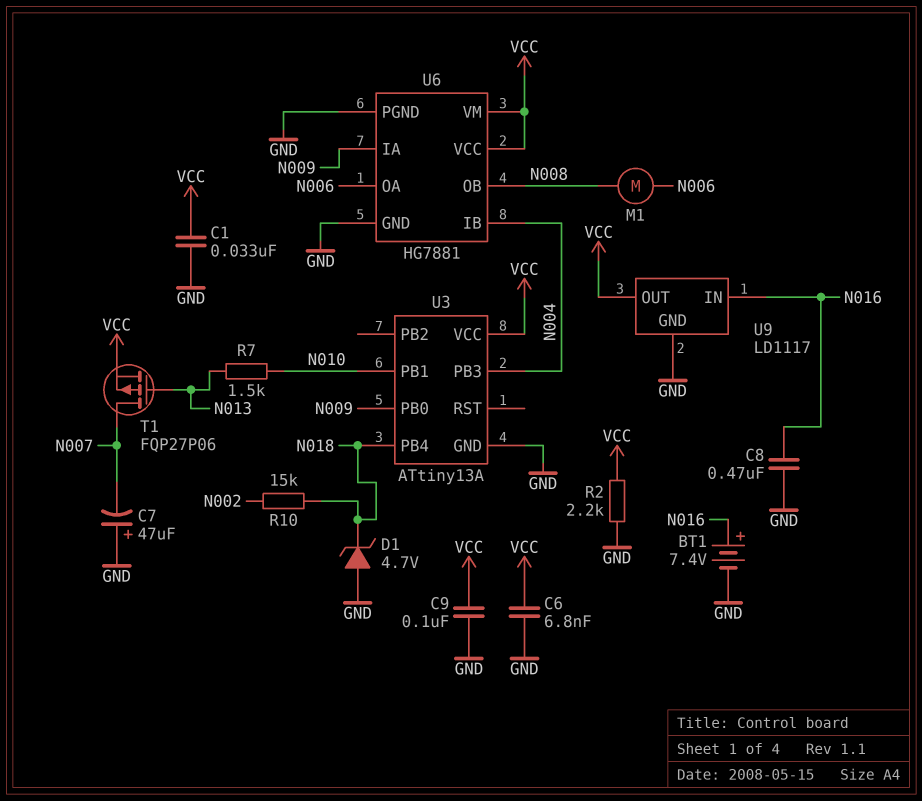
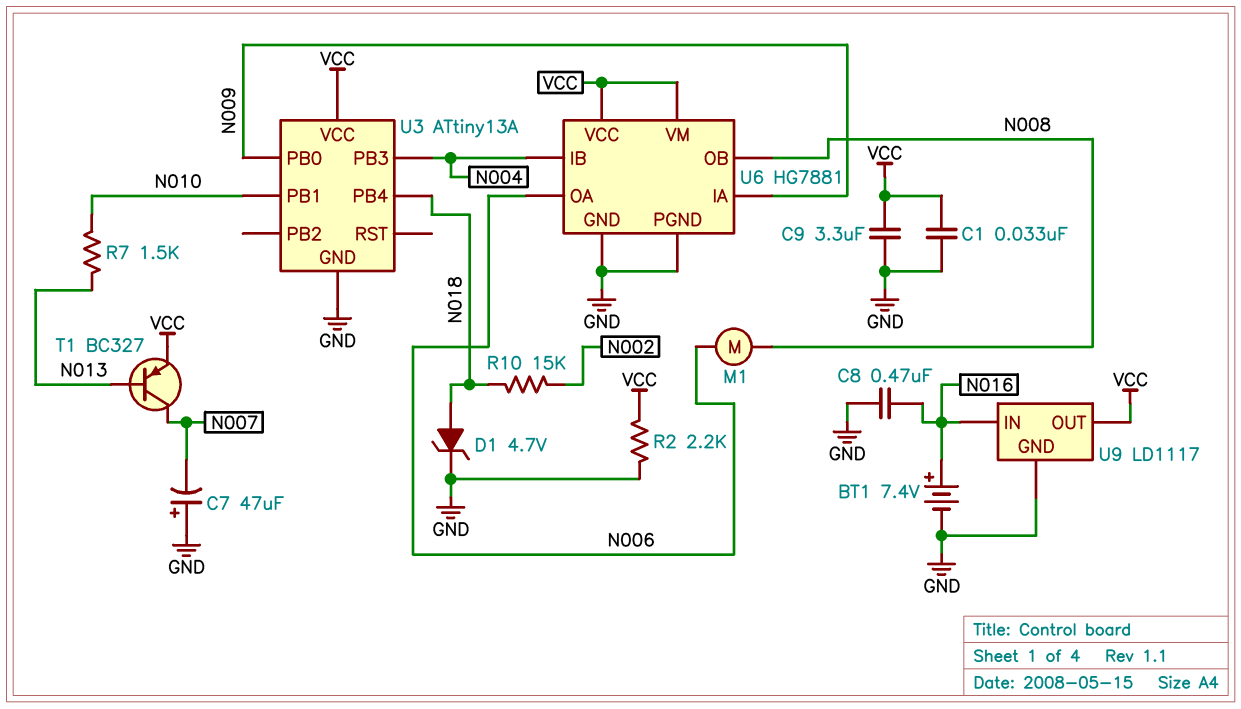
C6: 6.8nF (GND, VCC) -> none
C9: 100nF (GND, VCC) -> 3.3uF (GND, VCC)
D1: zener 4.7V (A GND, K N018) -> zener 4.7V (A N018, K GND)
T1: PMOS FQP27P06 (G N013, D N007, S VCC) -> PNP BC327 (B N013, C N007, E VCC)

